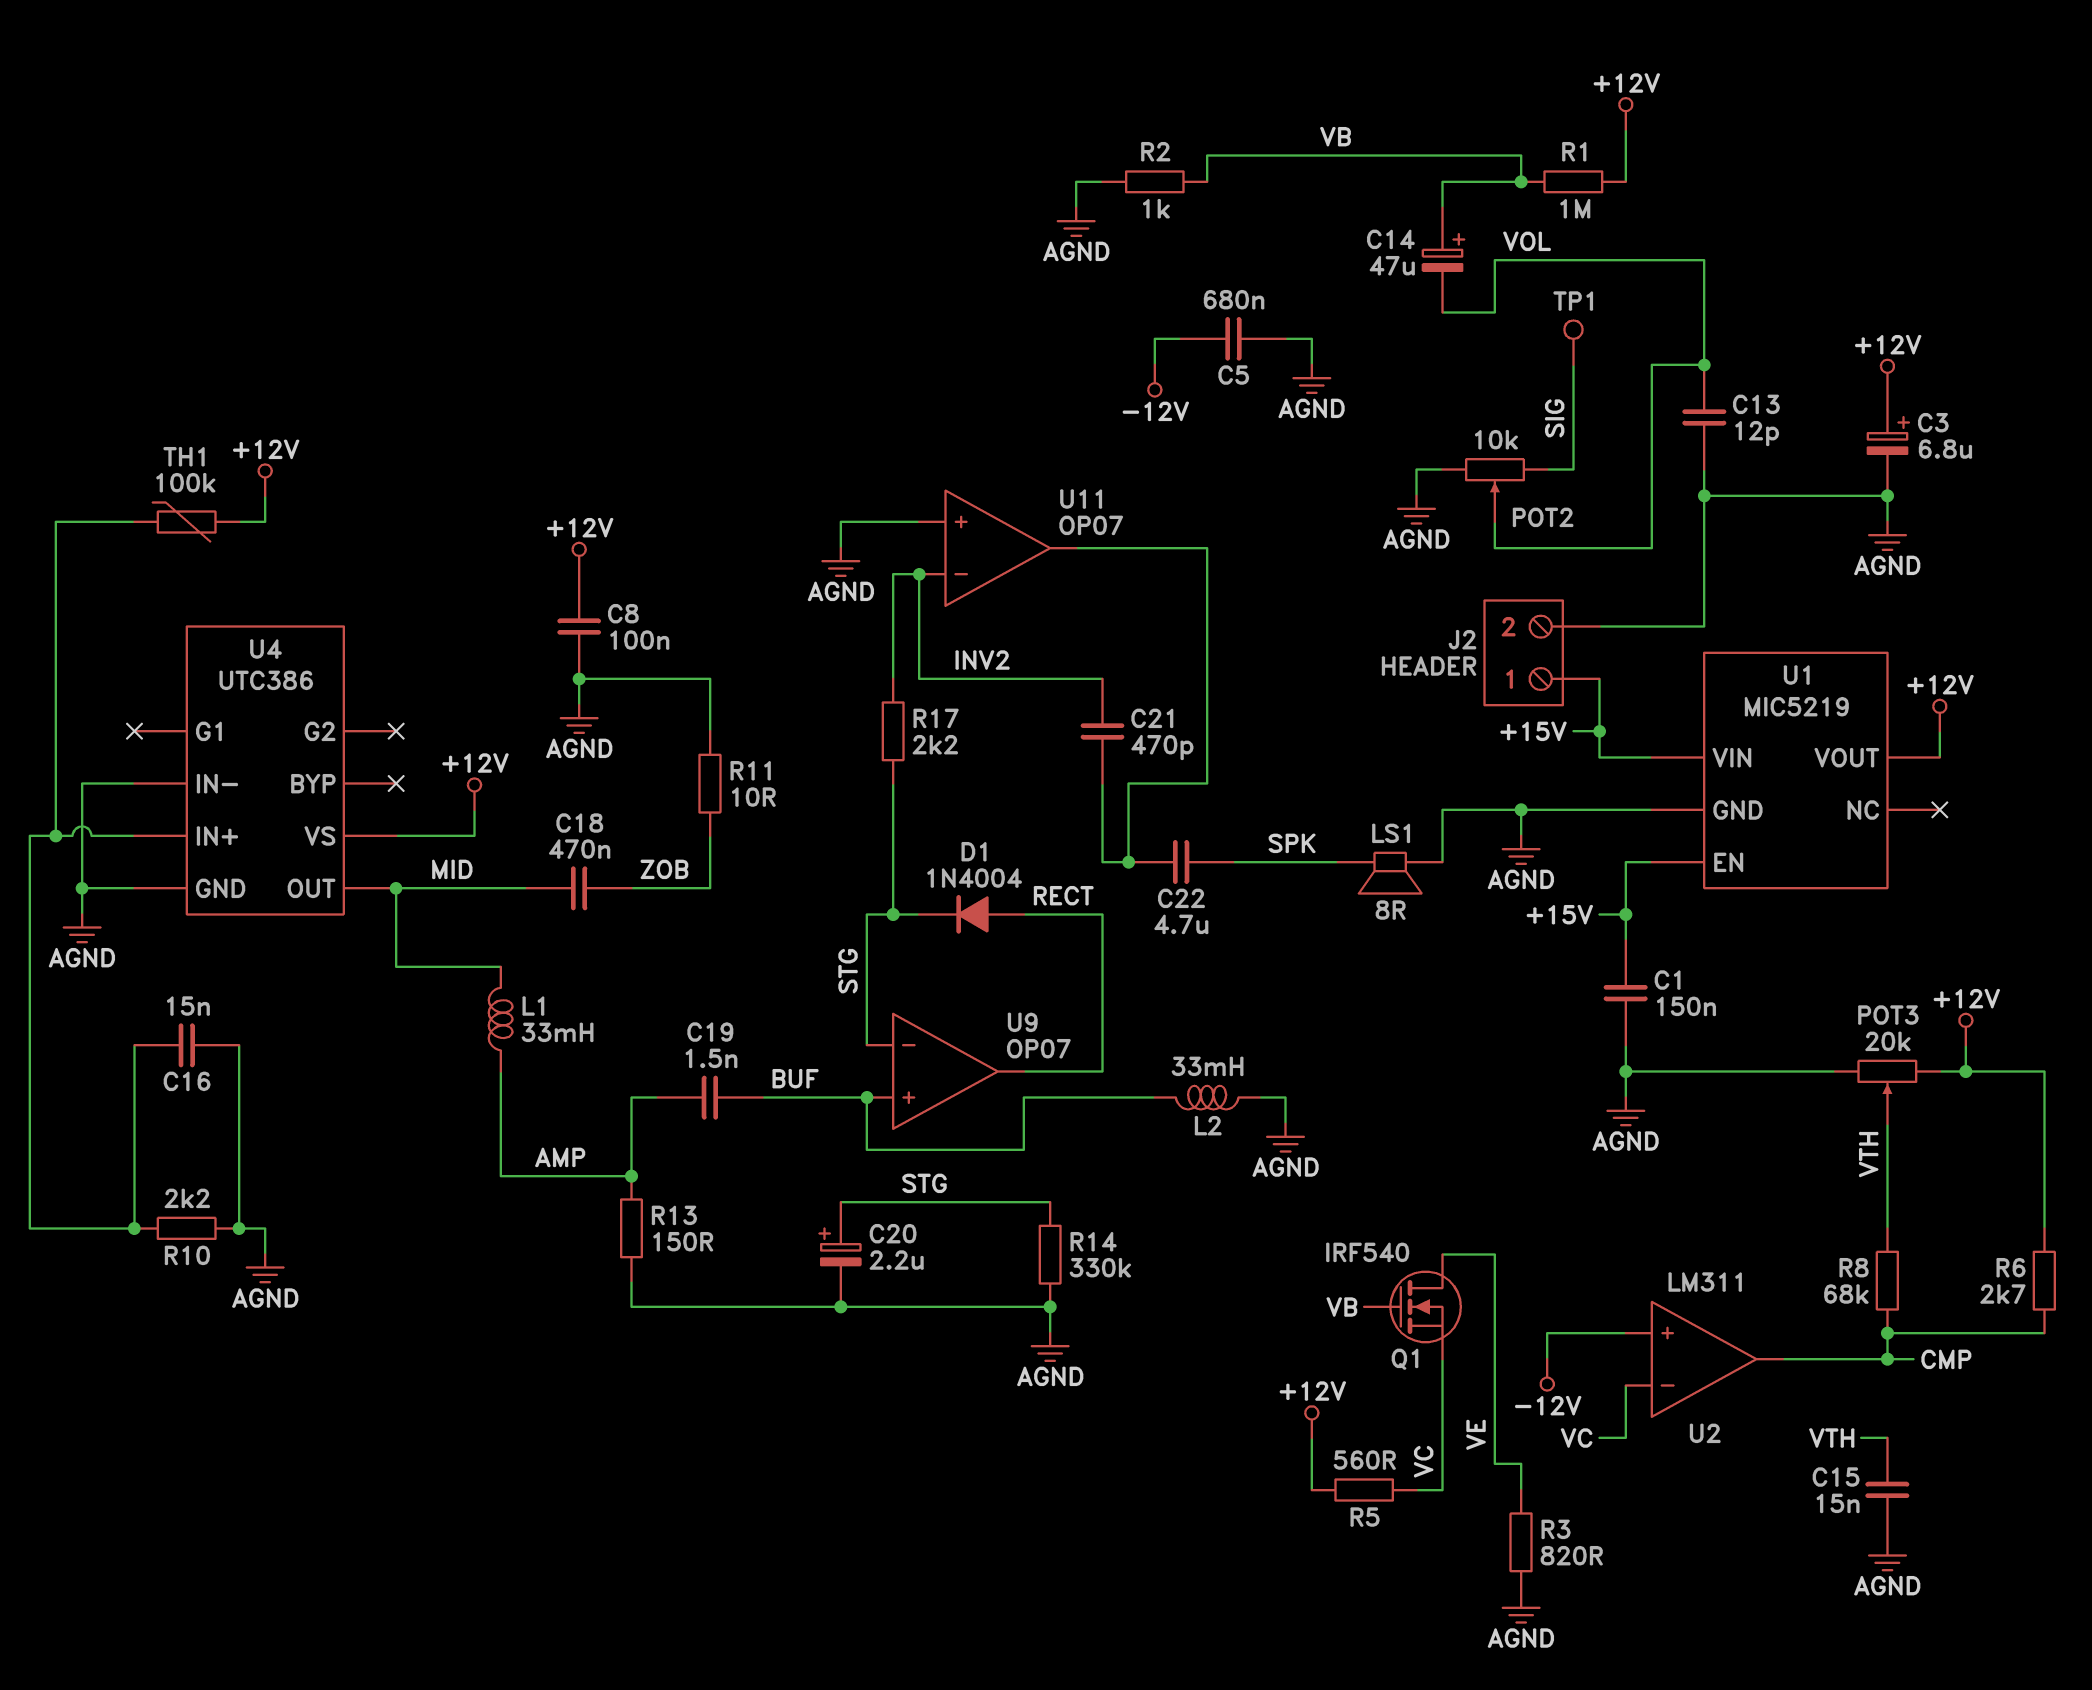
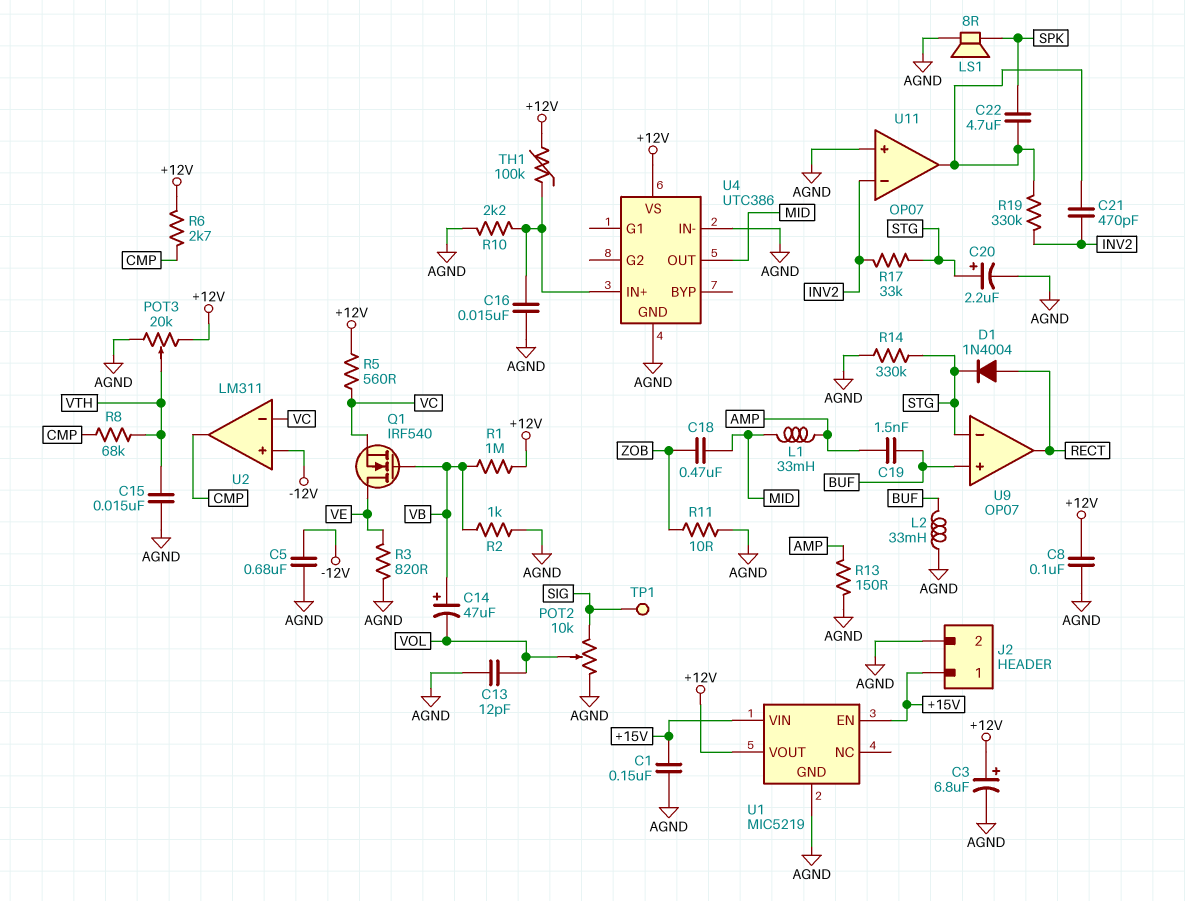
R17: 2.2k (INV2, STG) -> 33k (INV2, STG)
R19: none -> 330k (INV2, U11/out)

